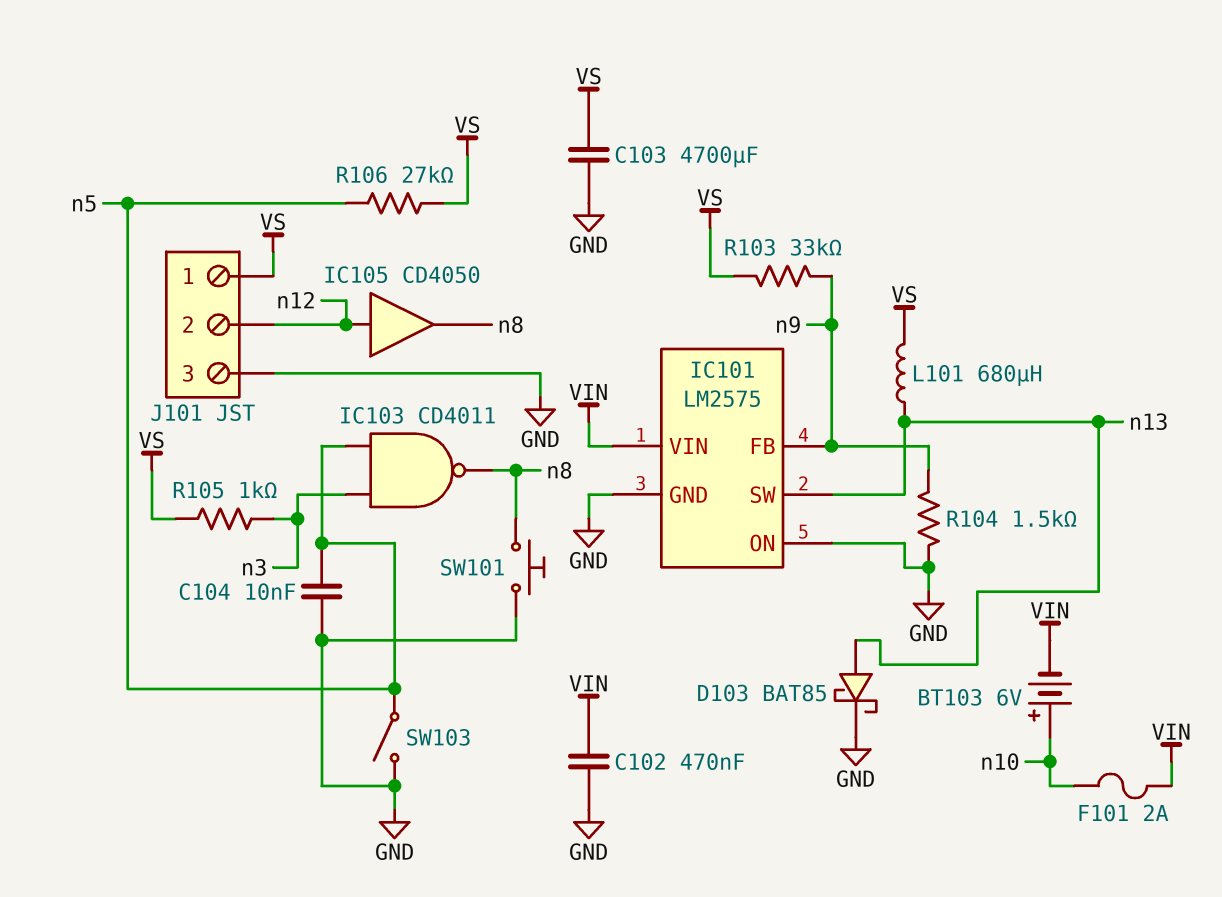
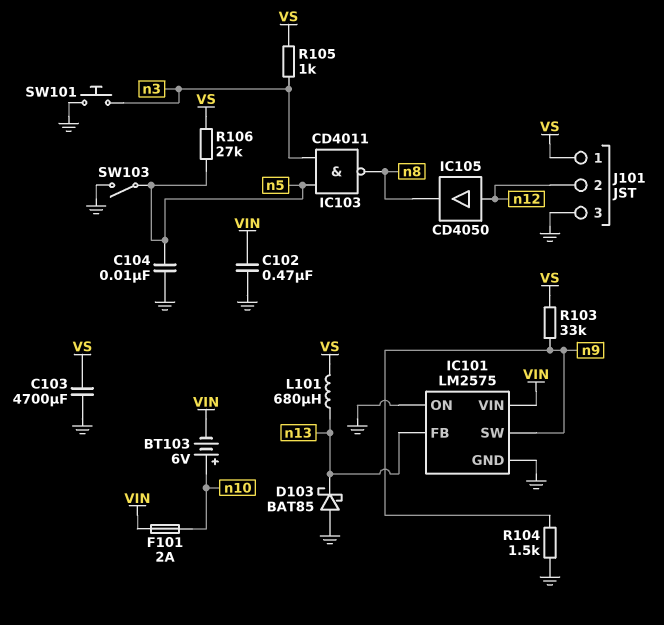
D103: schottky BAT85 (A n13, K GND) -> schottky BAT85 (A GND, K n13)
IC101 pin FB: n9 -> n13
IC101 pin SW: n13 -> n9
SW101: button (GND, n8) -> button (GND, n3)

